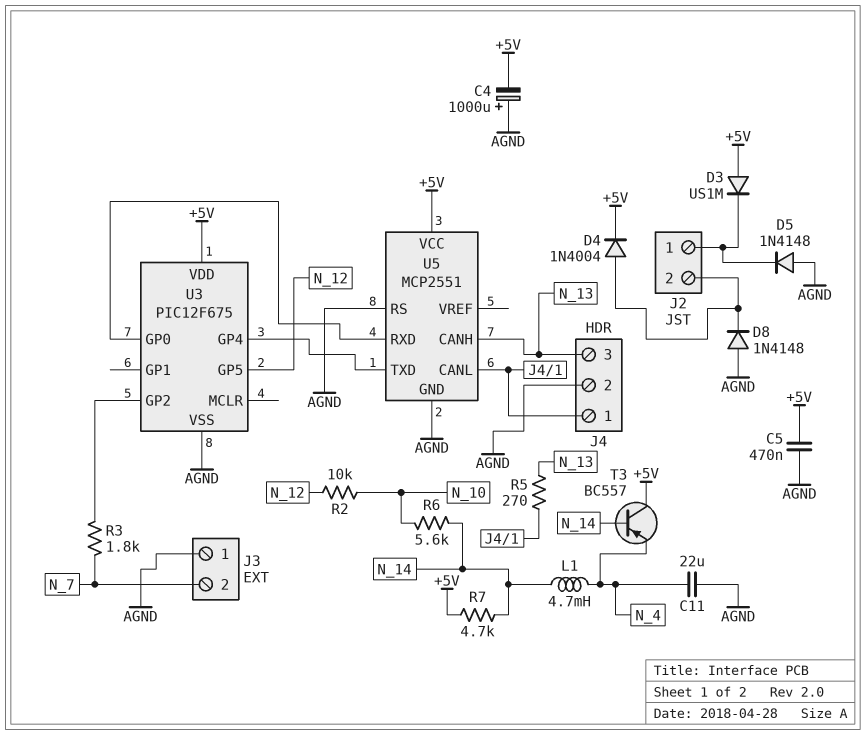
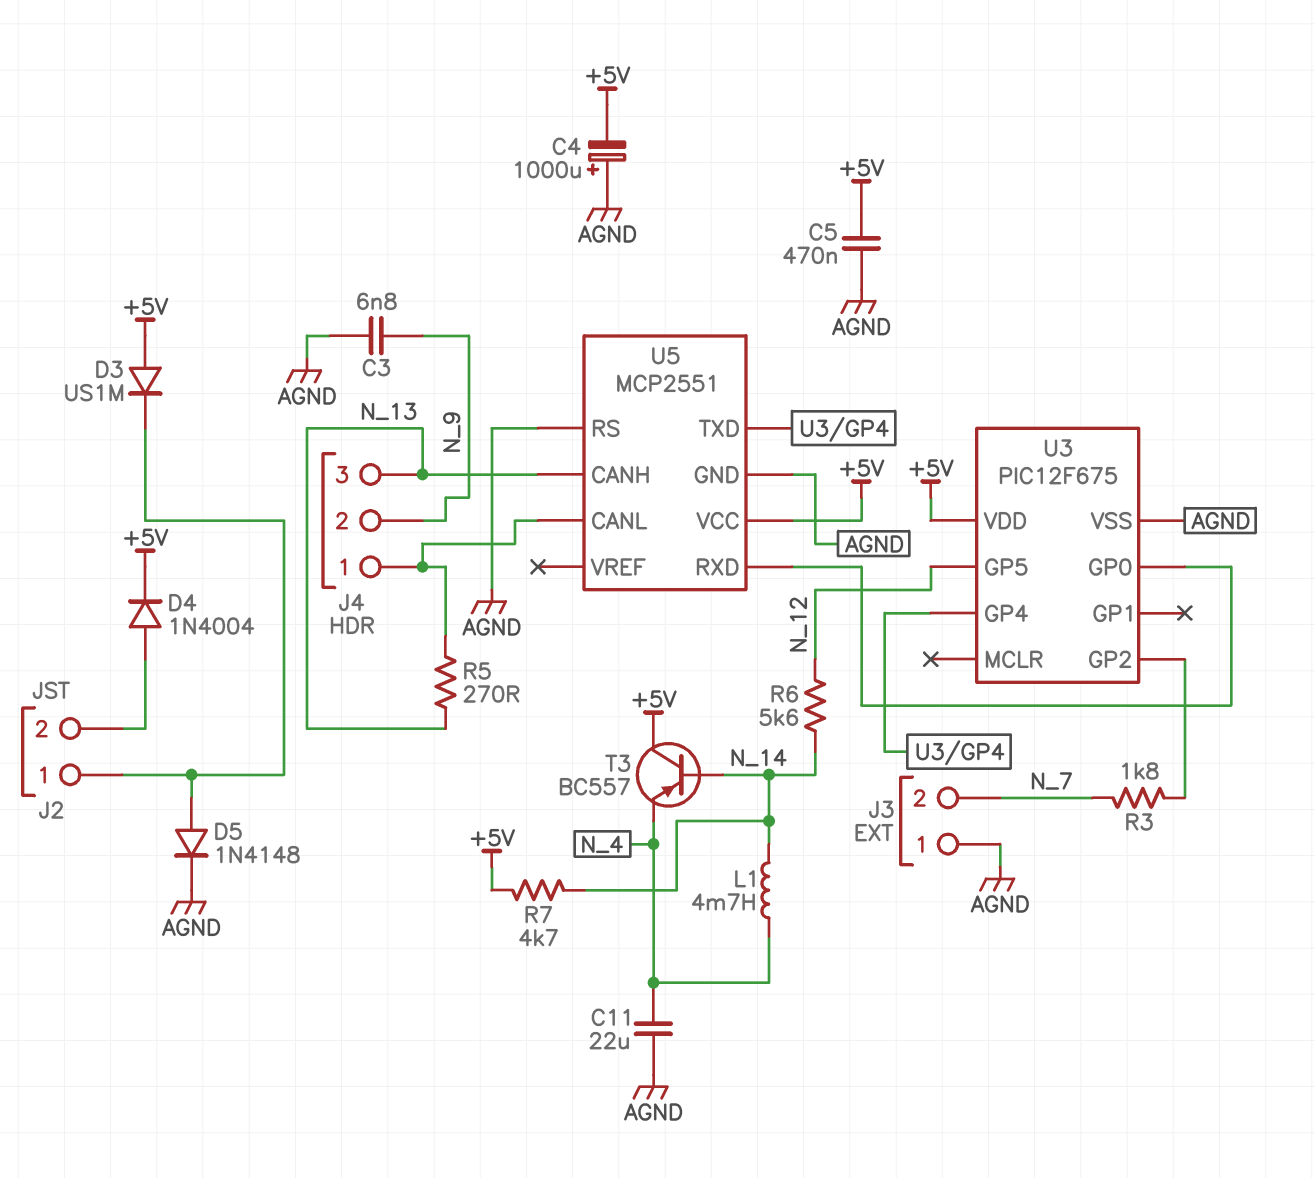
C3: none -> 6.8nF (AGND, N_9)
D5: diode 1N4148 (A AGND, K J2/1) -> diode 1N4148 (A J2/1, K AGND)
D8: diode 1N4148 (A AGND, K J2/2) -> none
J4 pin 2: AGND -> N_9
R2: 10k (N_10, N_12) -> none
R6: 5.6k (N_10, N_14) -> 5.6k (N_12, N_14)

